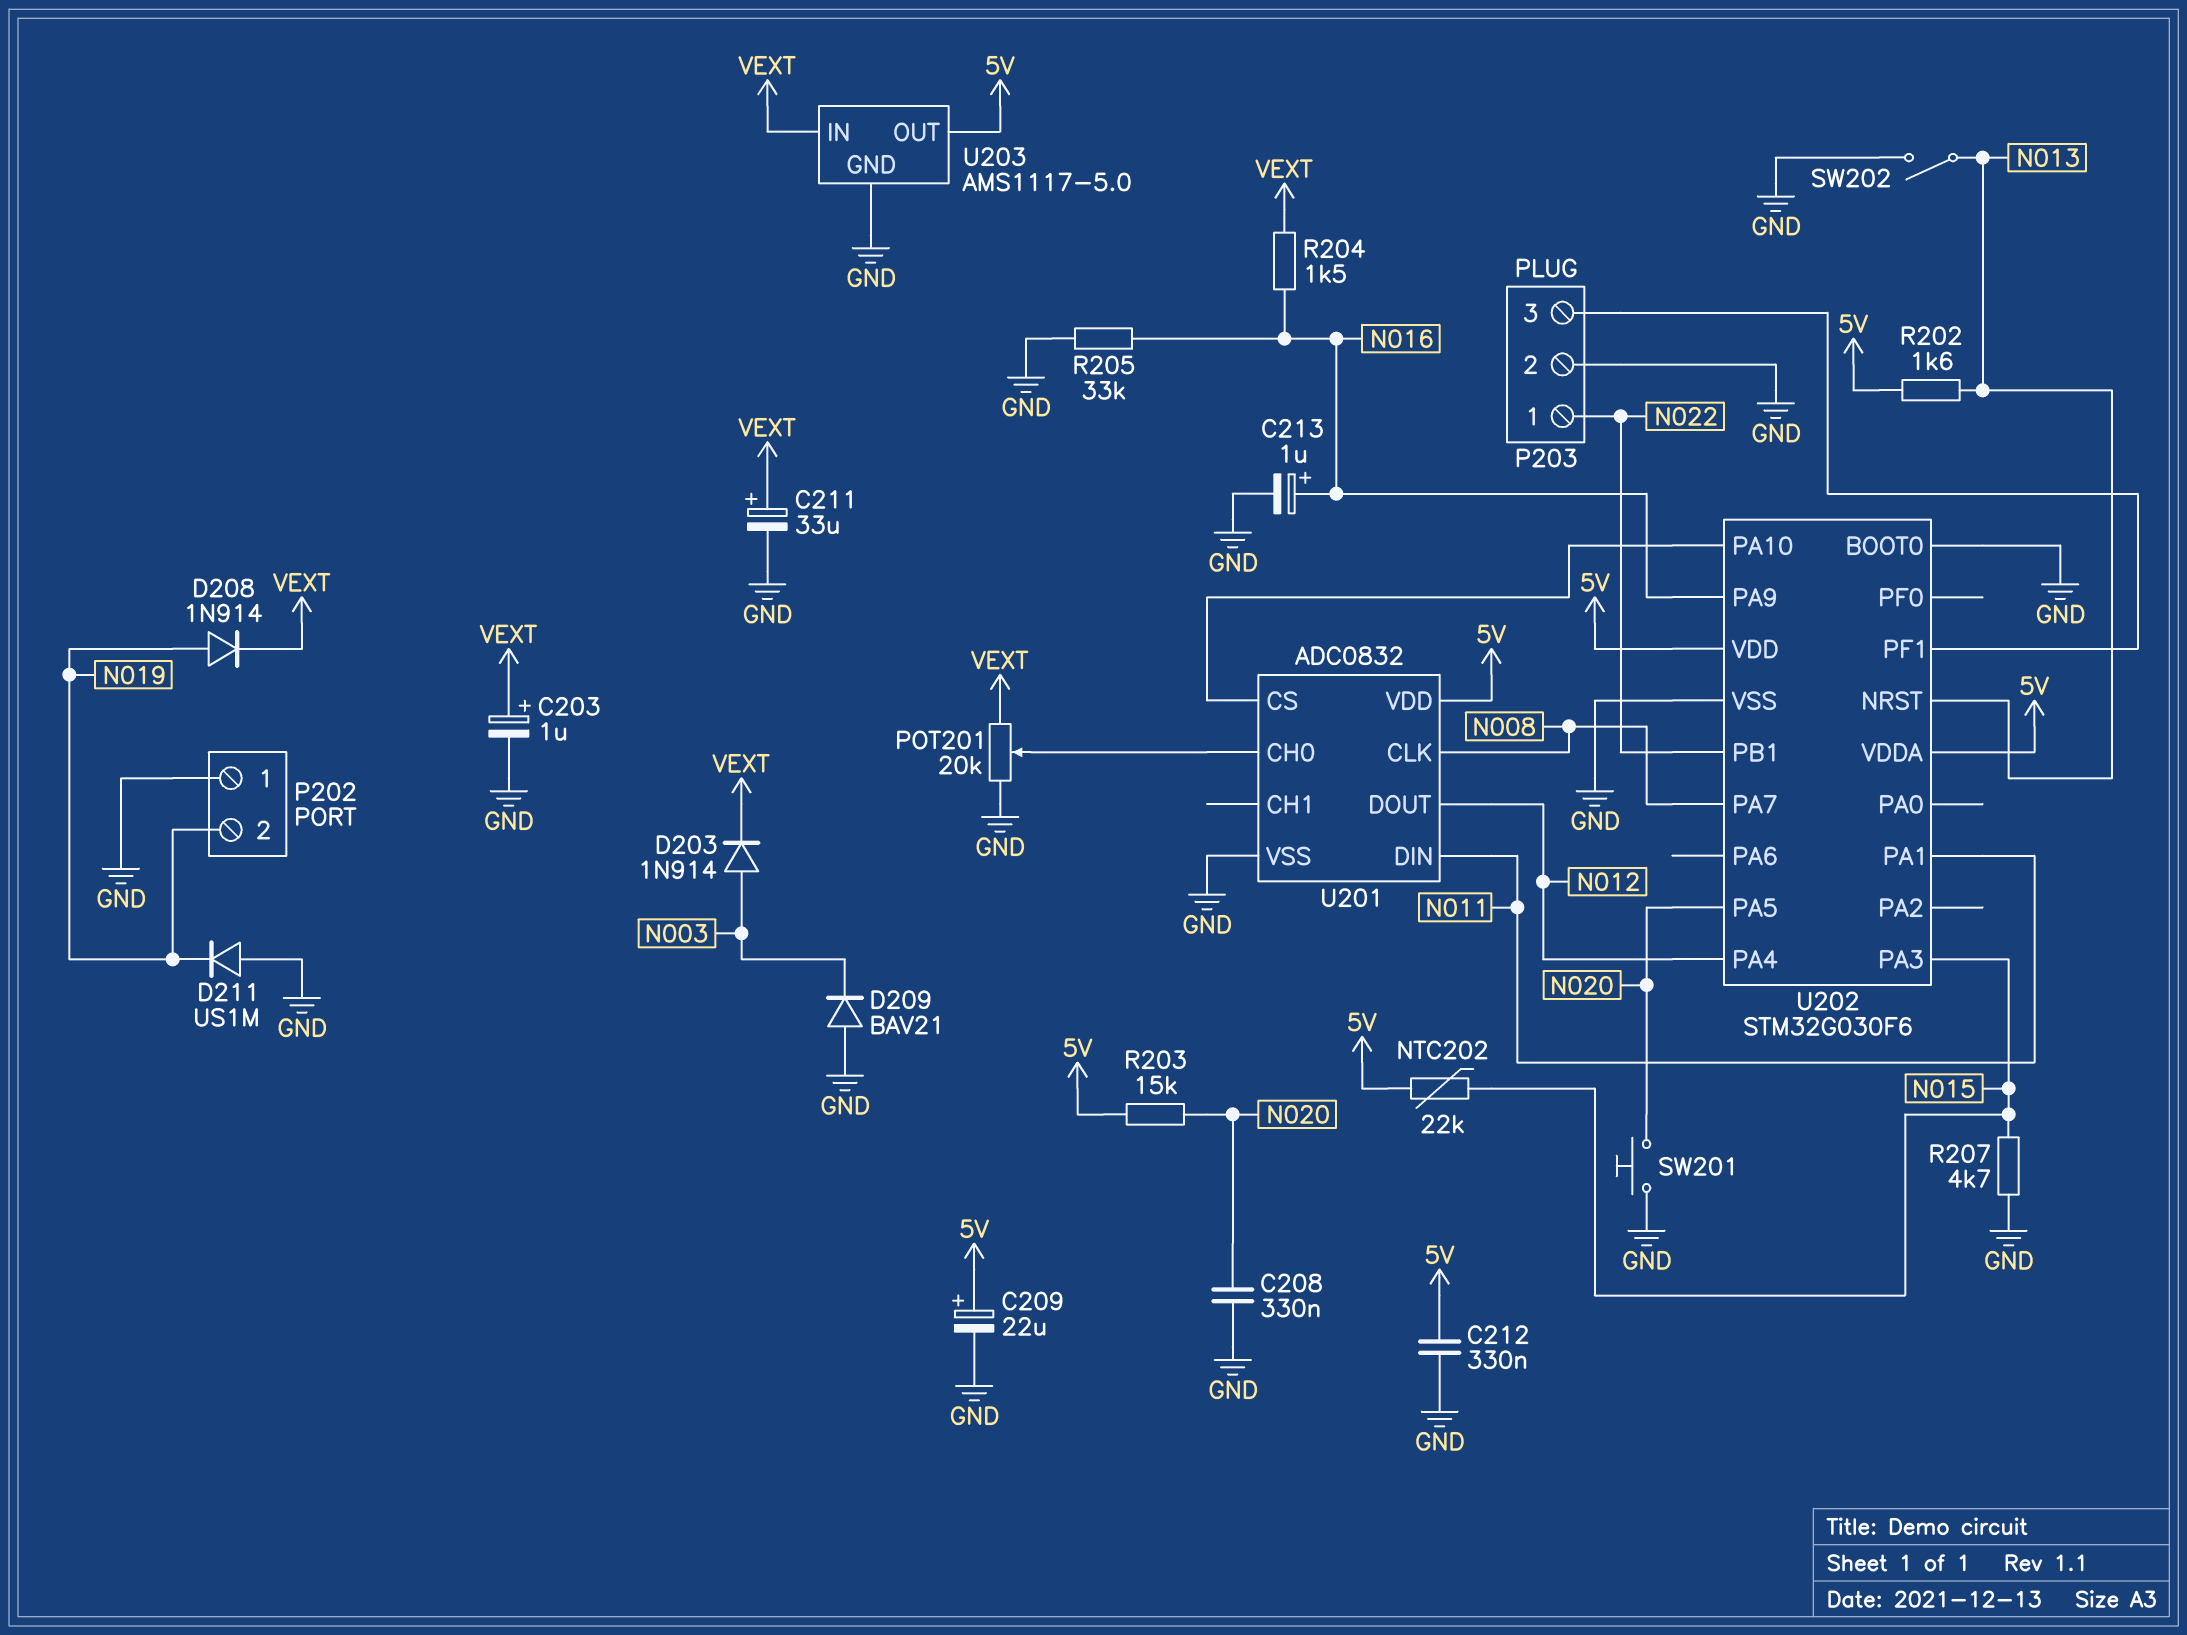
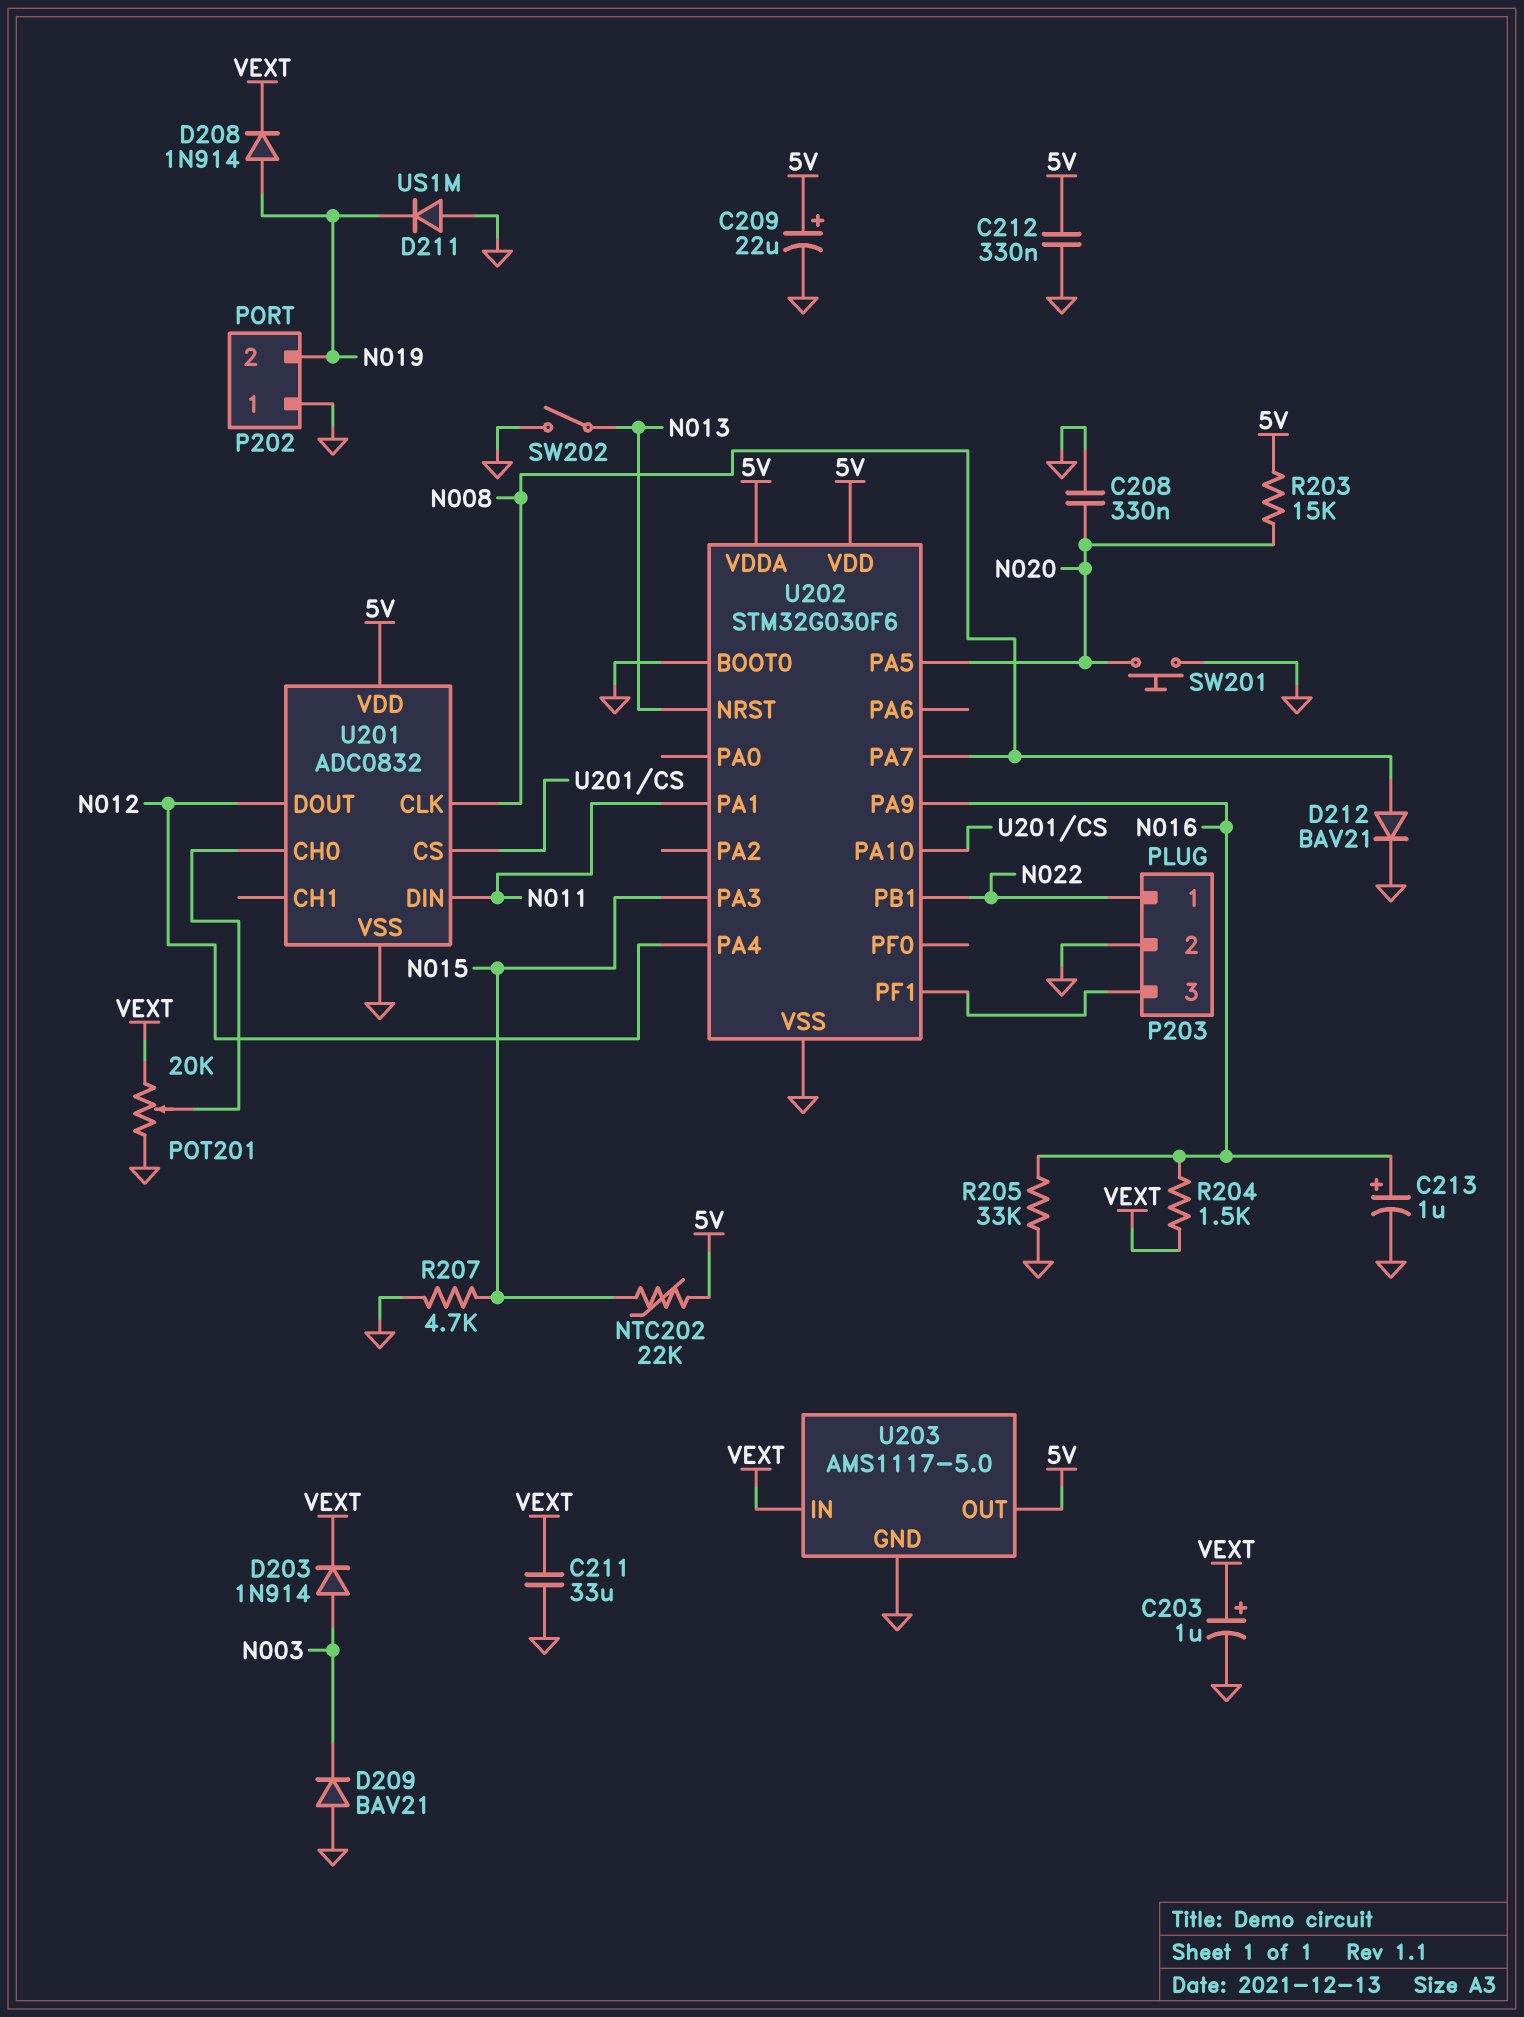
C211: 33uF (plus VEXT, minus GND) -> 33uF (GND, VEXT)
D212: none -> diode BAV21 (A N008, K GND)
R202: 1.6k (5V, N013) -> none

